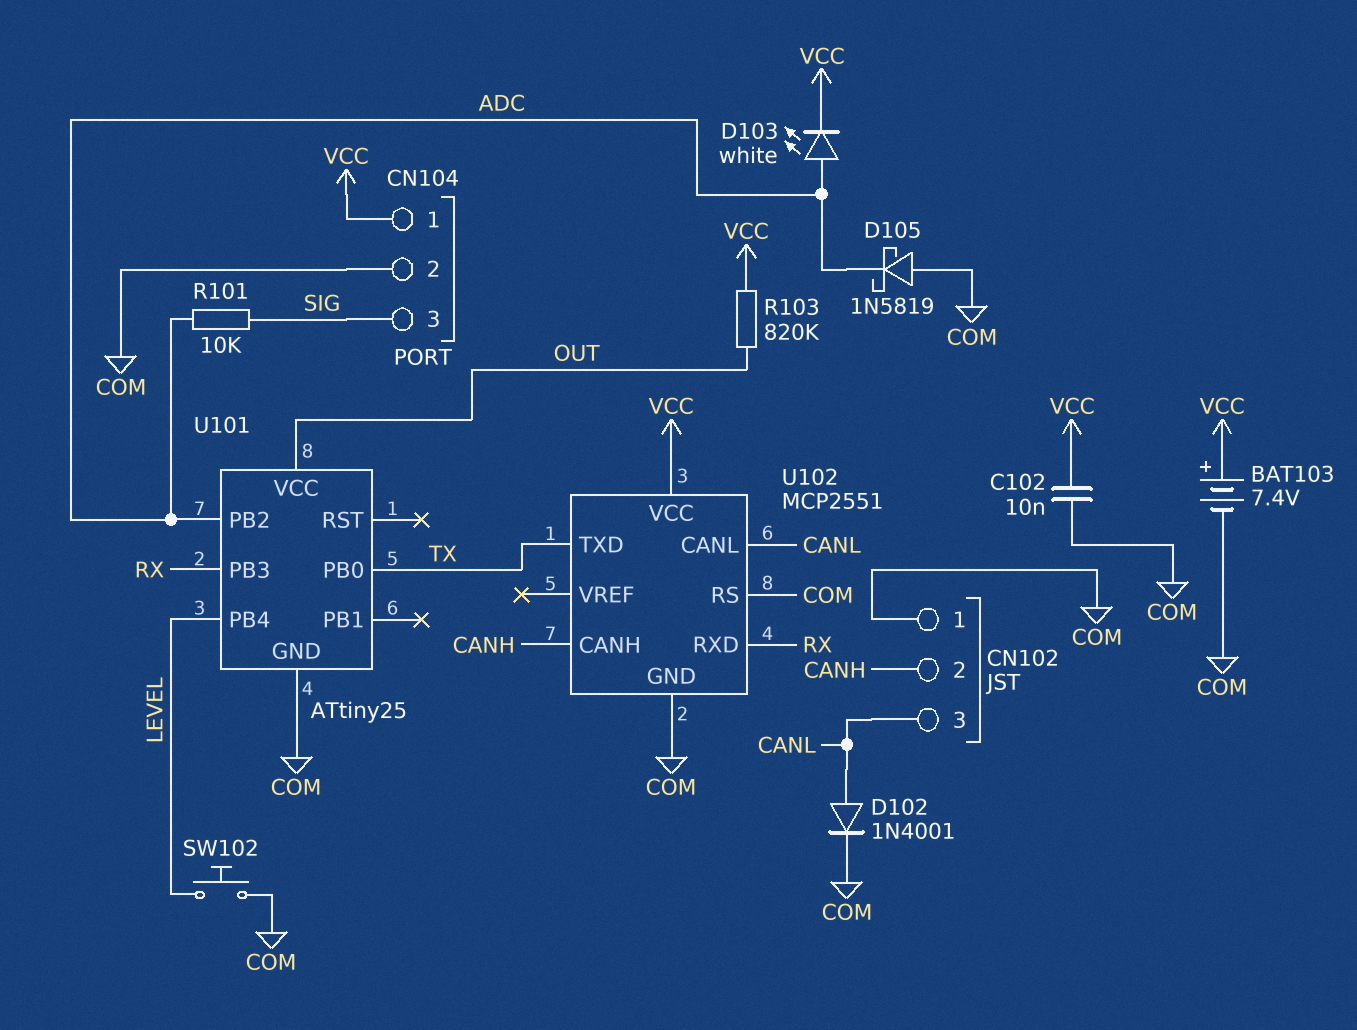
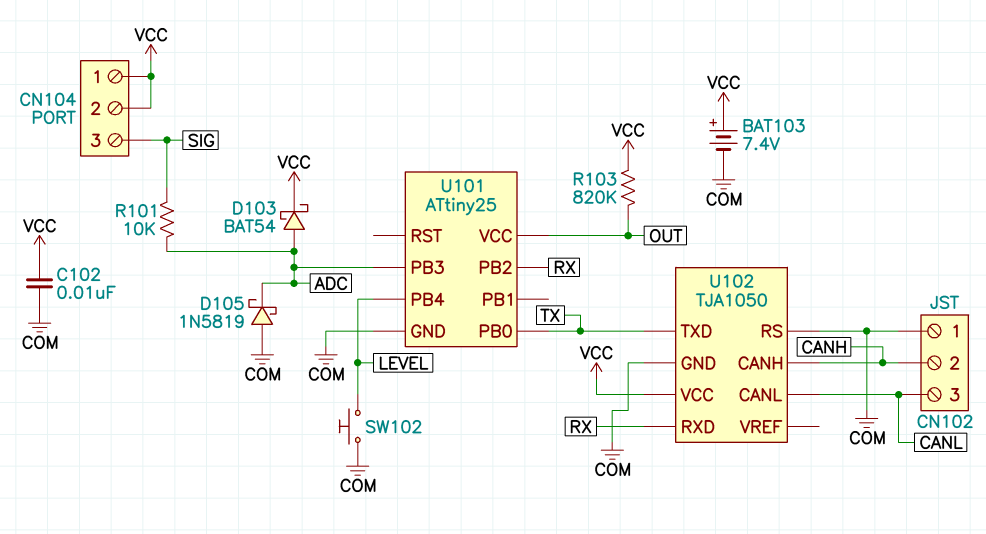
CN104 pin 2: COM -> VCC
D102: diode 1N4001 (A CANL, K COM) -> none
D103: LED white (A ADC, K VCC) -> schottky BAT54 (A ADC, K VCC)
U101 pin PB2: ADC -> RX
U101 pin PB3: RX -> ADC
U102: MCP2551 -> TJA1050

